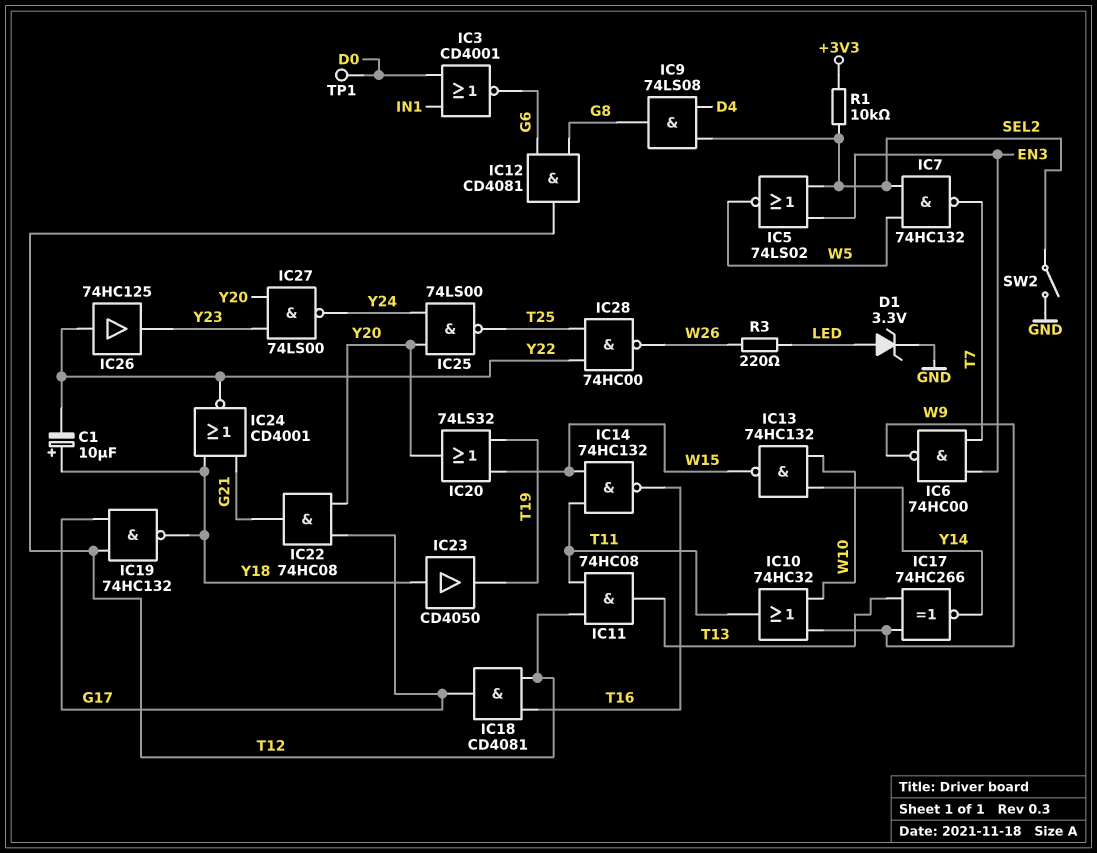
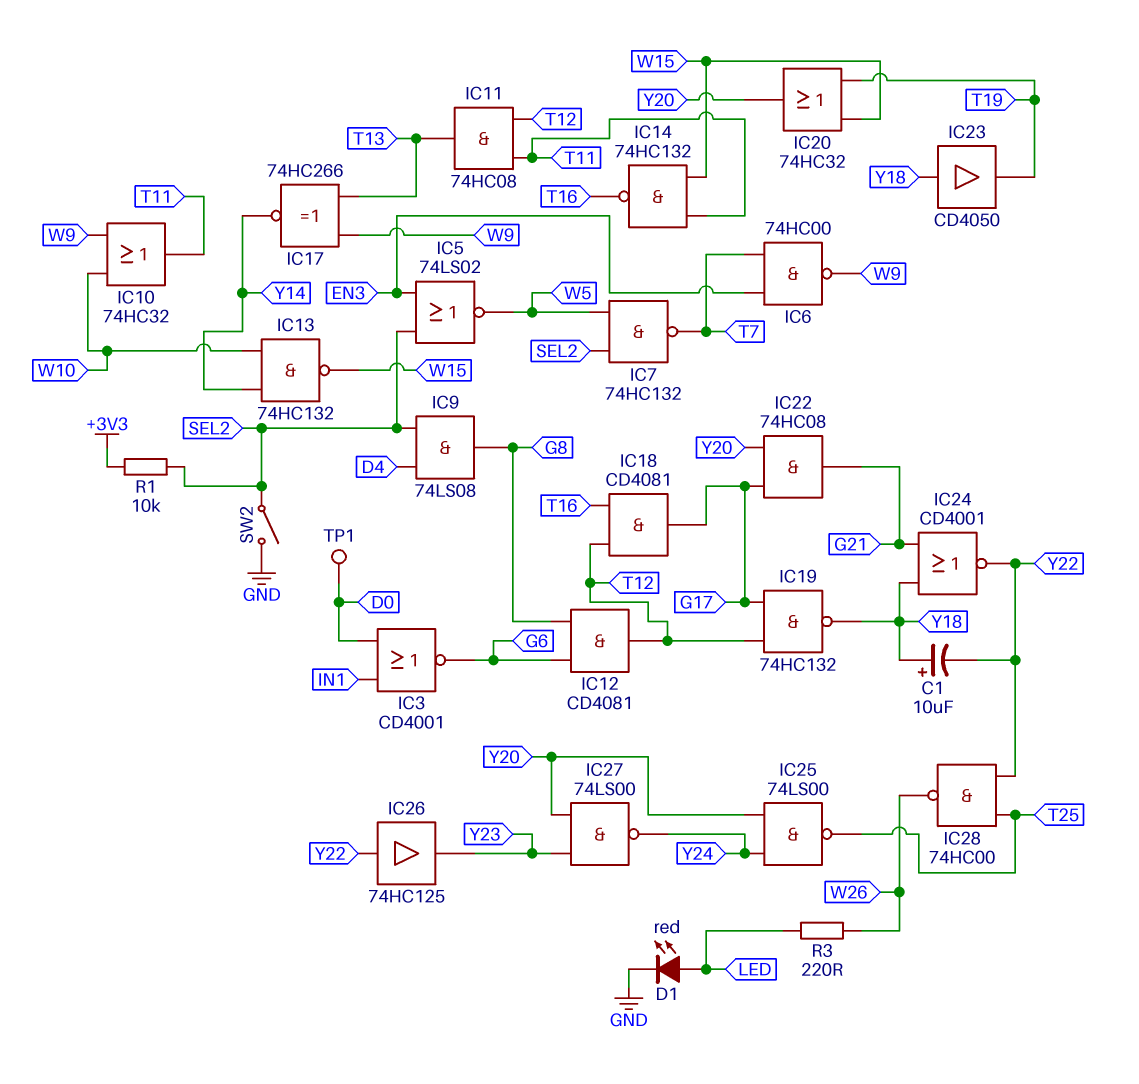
D1: zener 3.3V (A LED, K GND) -> LED red (A LED, K GND)
IC20: OR 74LS32 (in T19, in W15, out Y20) -> OR 74HC32 (in T19, in W15, out Y20)

